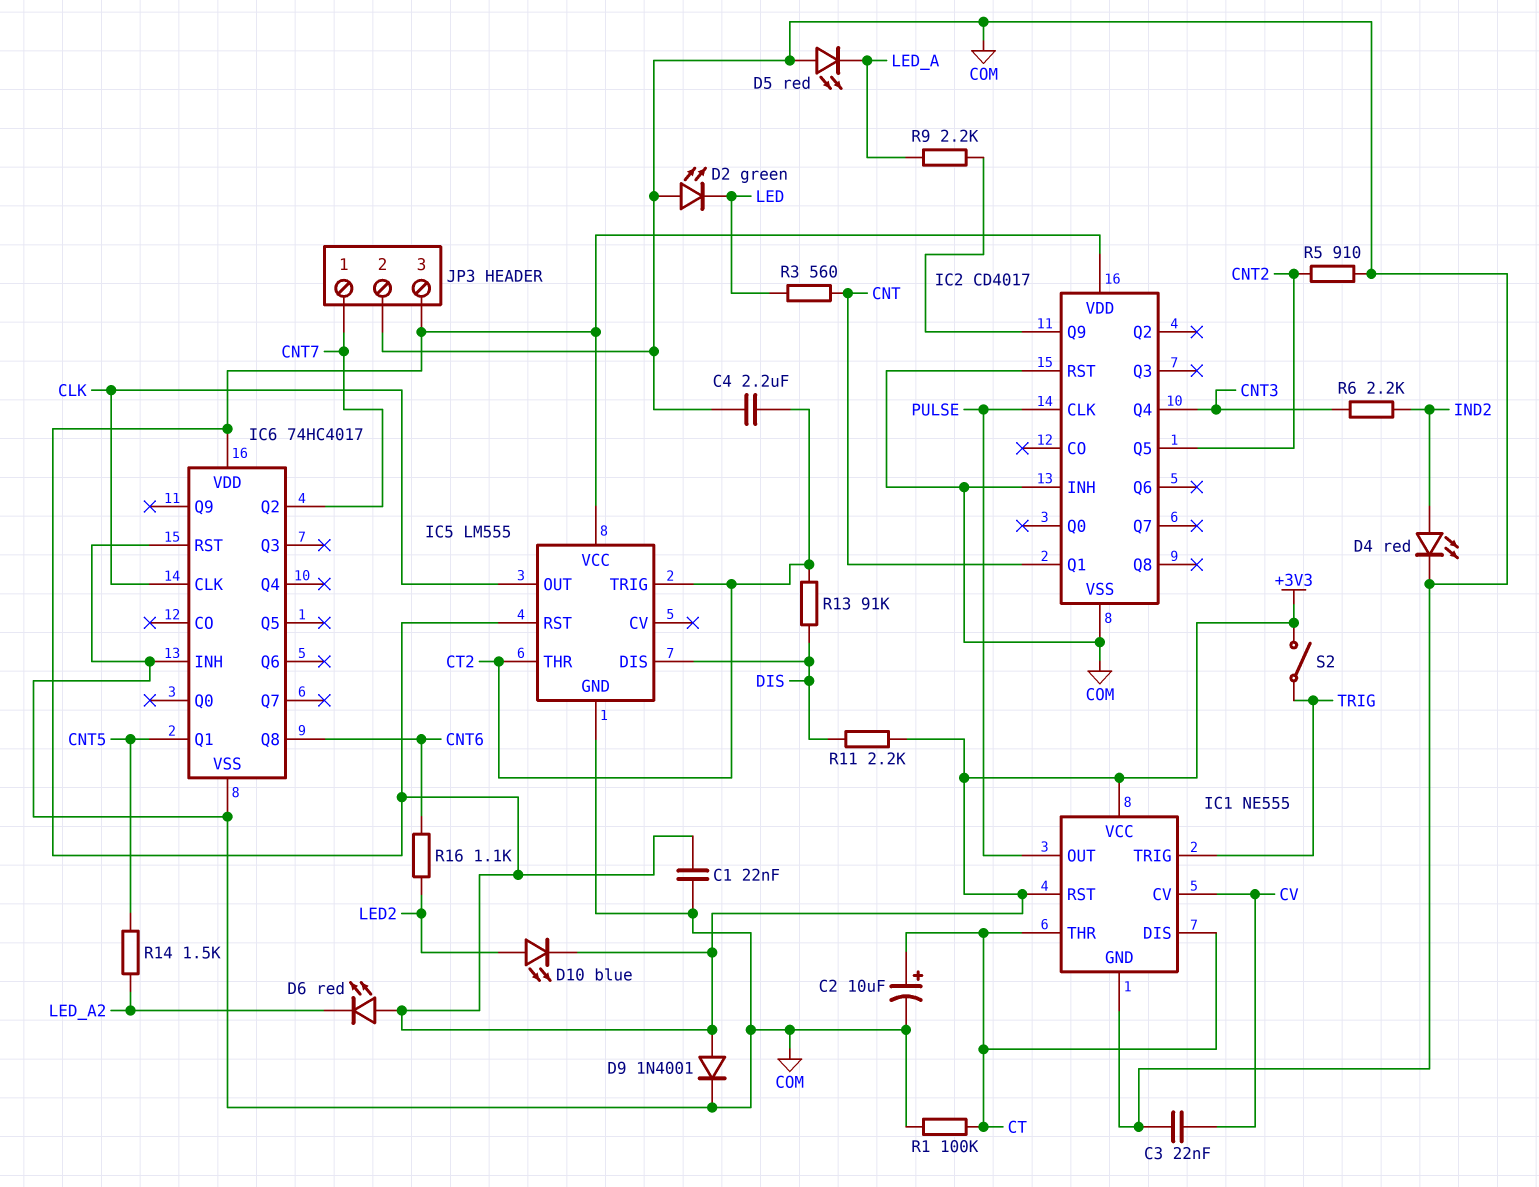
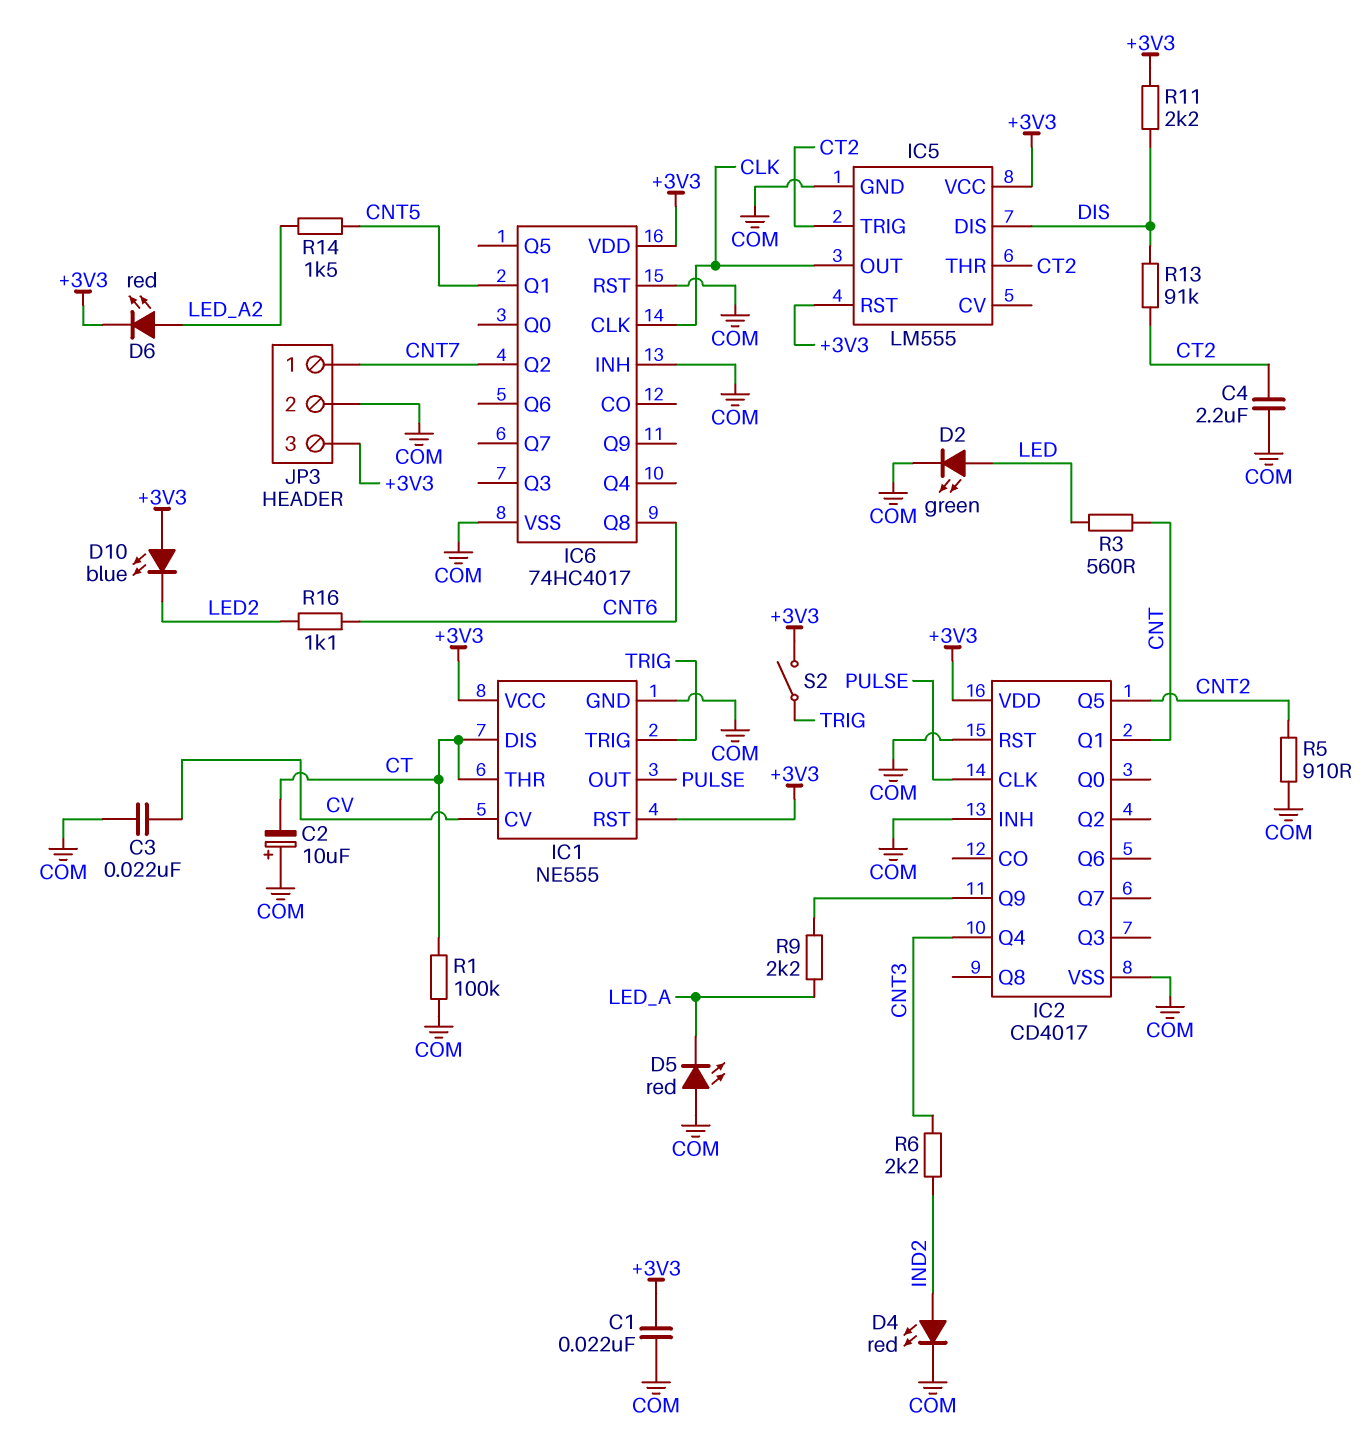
C2: 10uF (plus CT, minus COM) -> 10uF (plus COM, minus CT)
D2: LED green (A COM, K LED) -> LED green (A LED, K COM)
D6: LED red (A +3V3, K LED_A2) -> LED red (A LED_A2, K +3V3)
D9: diode 1N4001 (A +3V3, K COM) -> none
D10: LED blue (A LED2, K +3V3) -> LED blue (A +3V3, K LED2)

